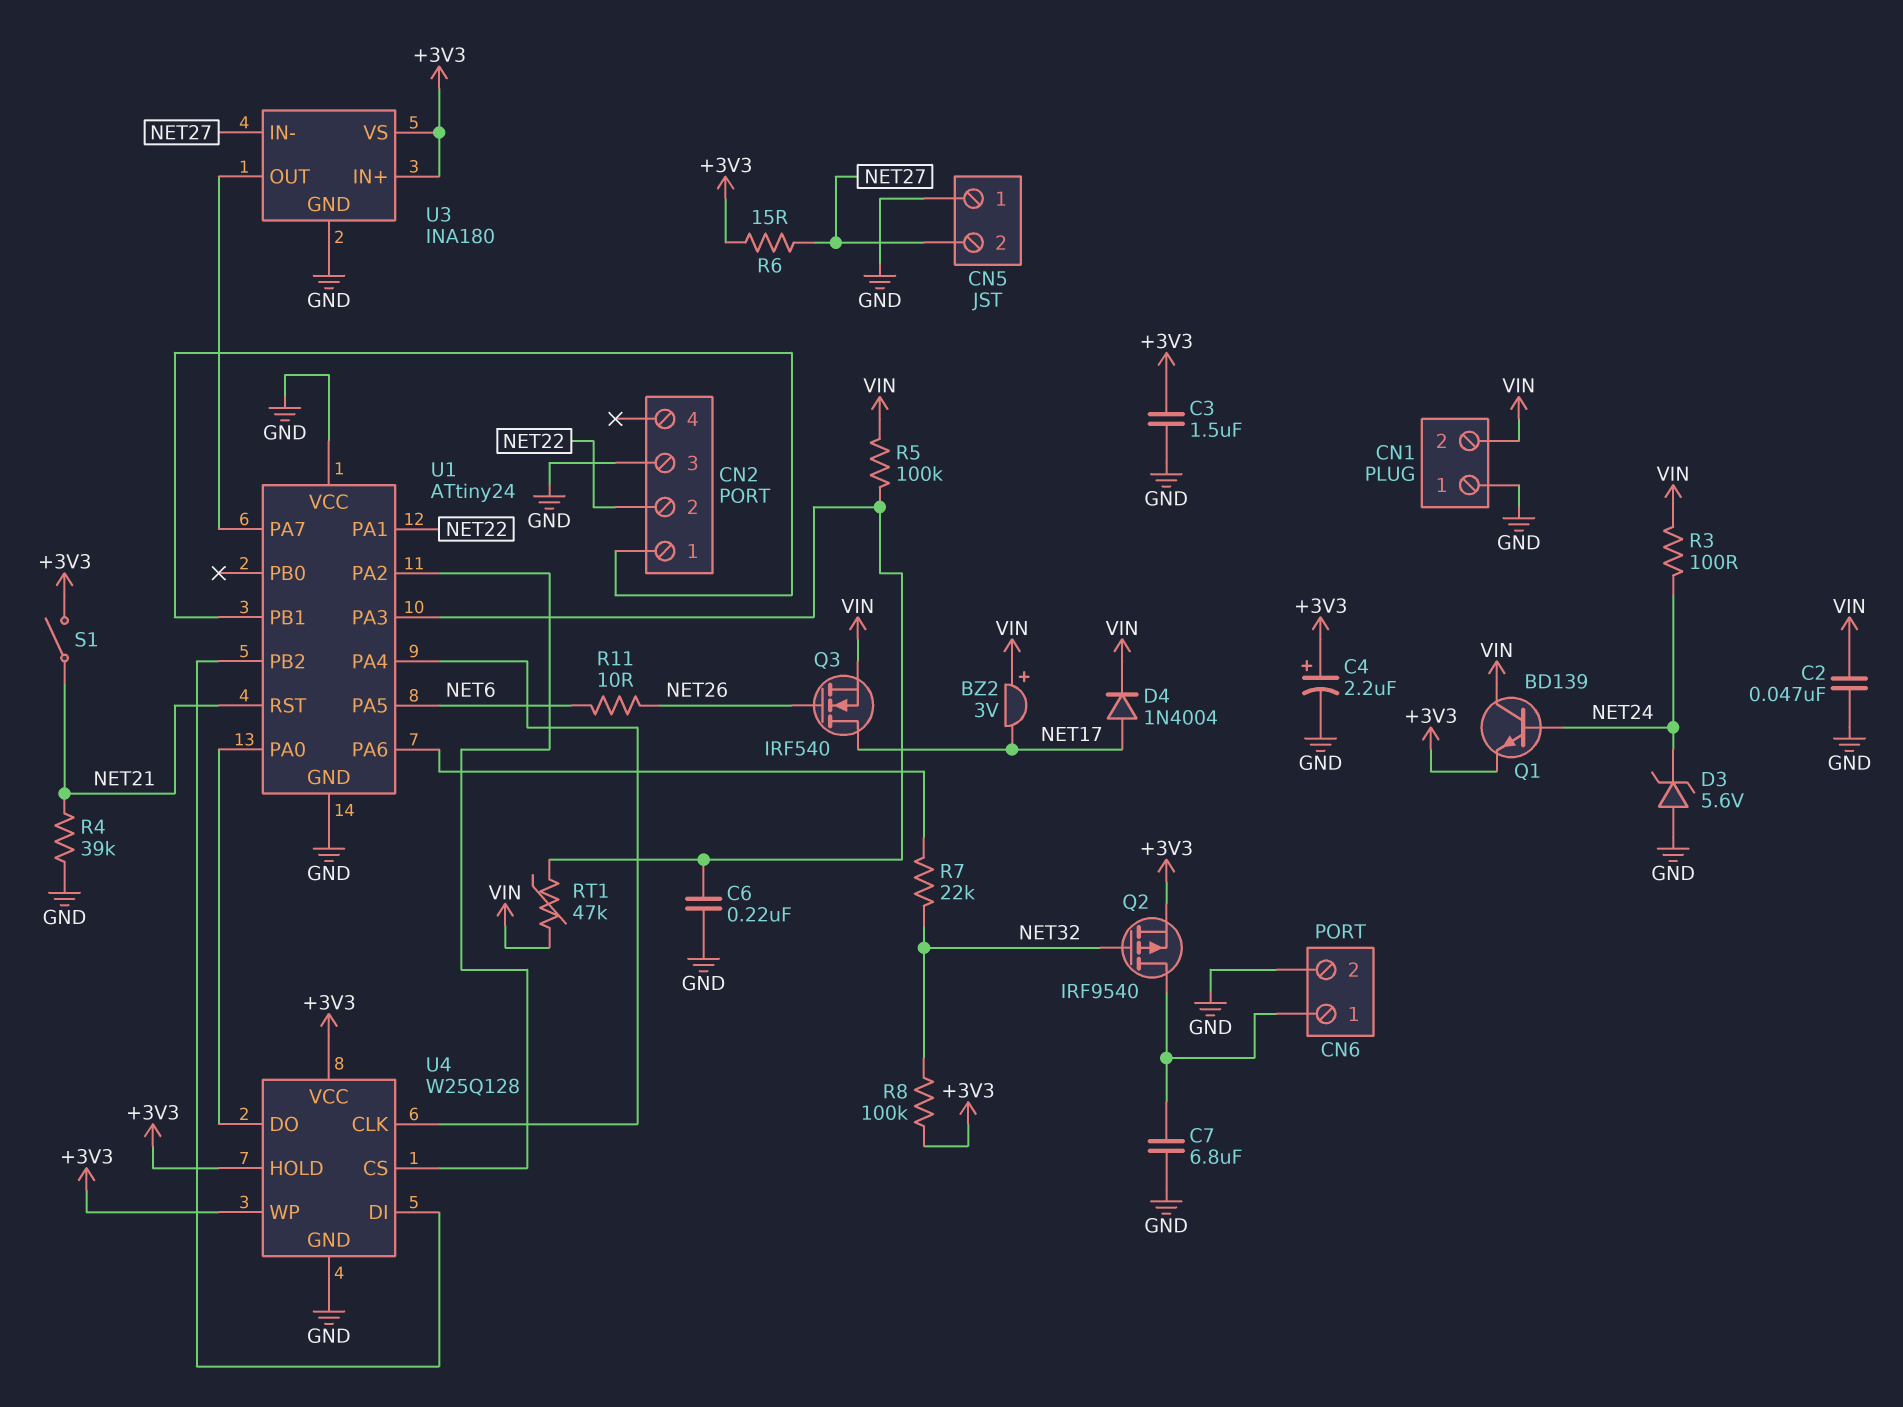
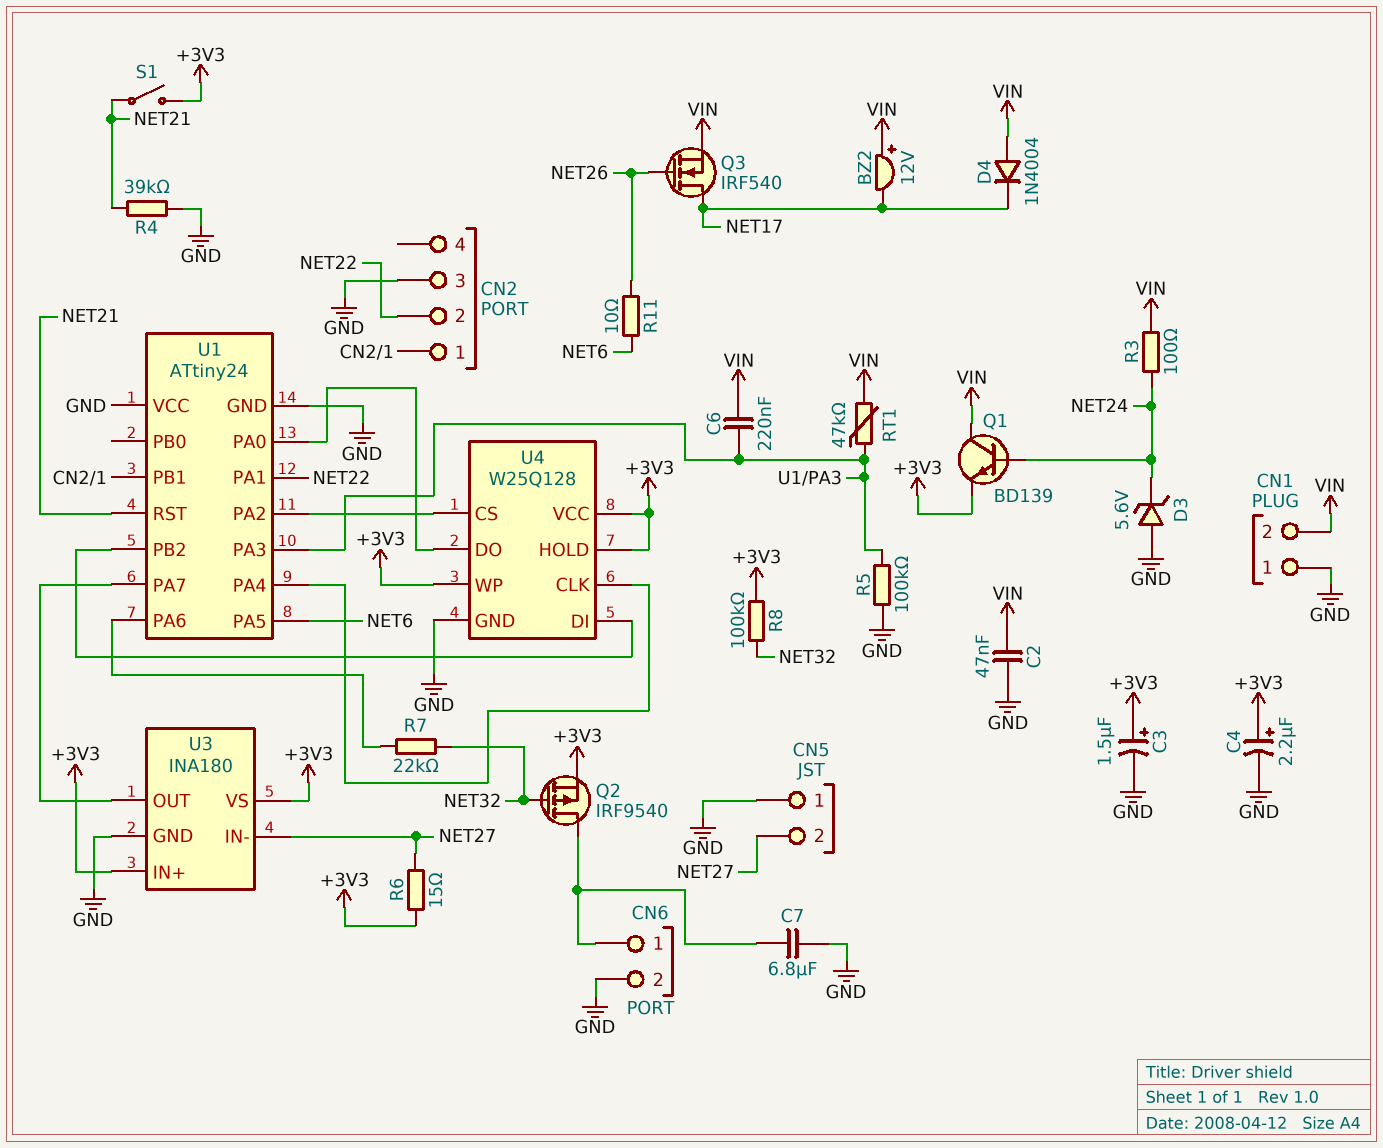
BZ2: buzzer 3V (plus VIN, minus NET17) -> buzzer 12V (plus VIN, minus NET17)
C3: 1.5uF (+3V3, GND) -> 1.5uF (plus +3V3, minus GND)
C6: 220nF (GND, U1/PA3) -> 220nF (U1/PA3, VIN)
D4: diode 1N4004 (A NET17, K VIN) -> diode 1N4004 (A VIN, K NET17)
R5: 100k (U1/PA3, VIN) -> 100k (GND, U1/PA3)

